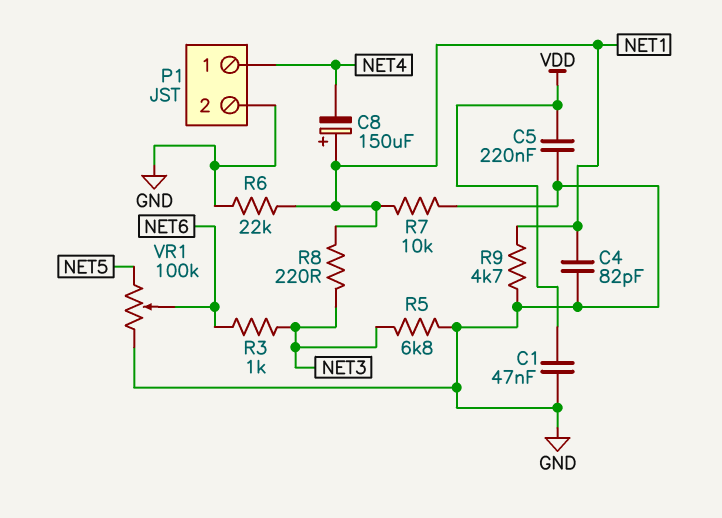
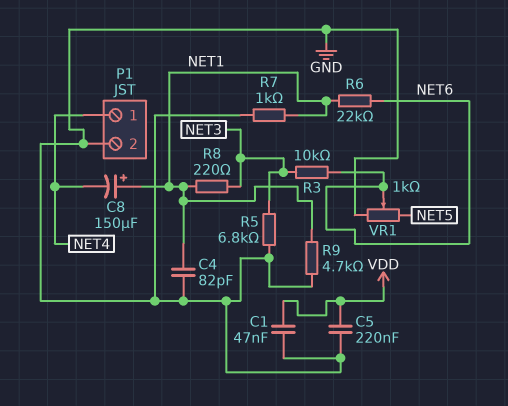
R3: 1k (NET3, NET6) -> 10k (NET3, NET6)
R6: 22k (GND, NET1) -> 22k (NET1, NET6)
R7: 10k (GND, NET1) -> 1k (GND, NET1)
VR1: 100k (GND, NET5, wiper NET6) -> 1k (GND, NET5, wiper NET6)

